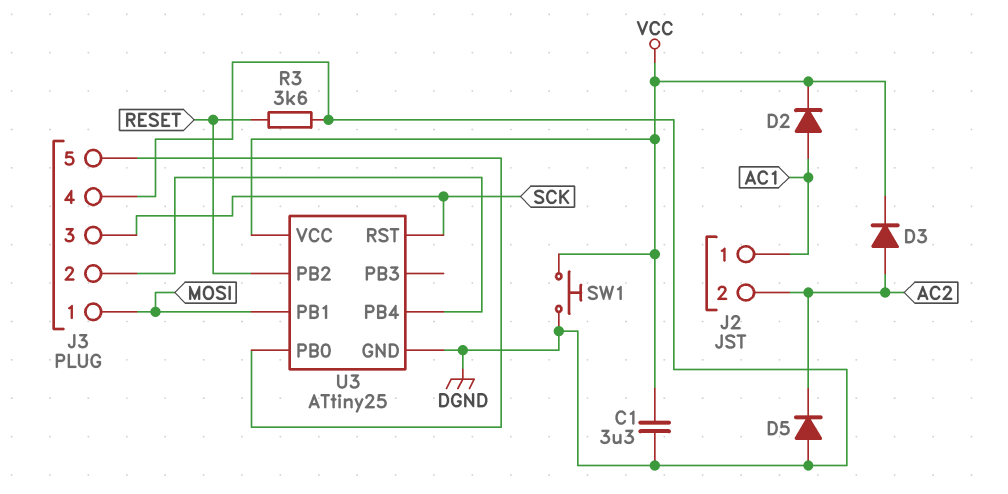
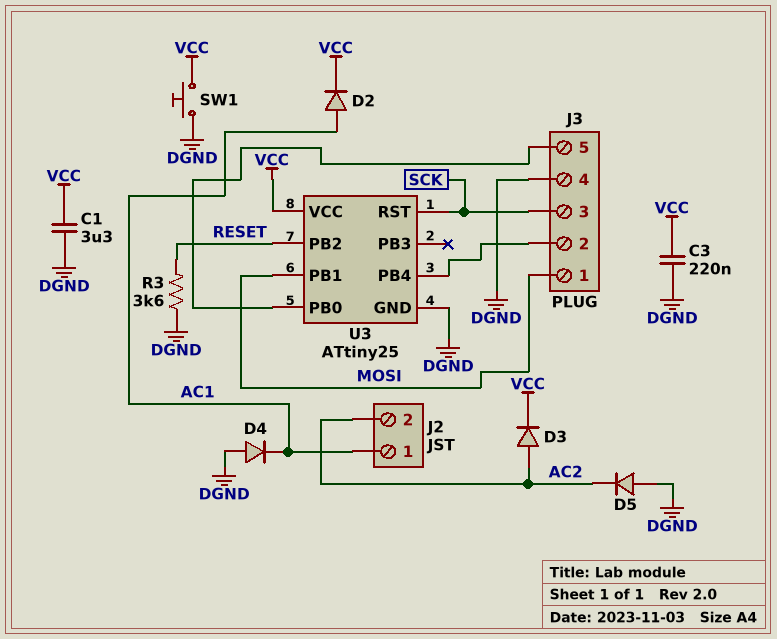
C3: none -> 220nF (DGND, VCC)
D4: none -> diode (A DGND, K AC1)

